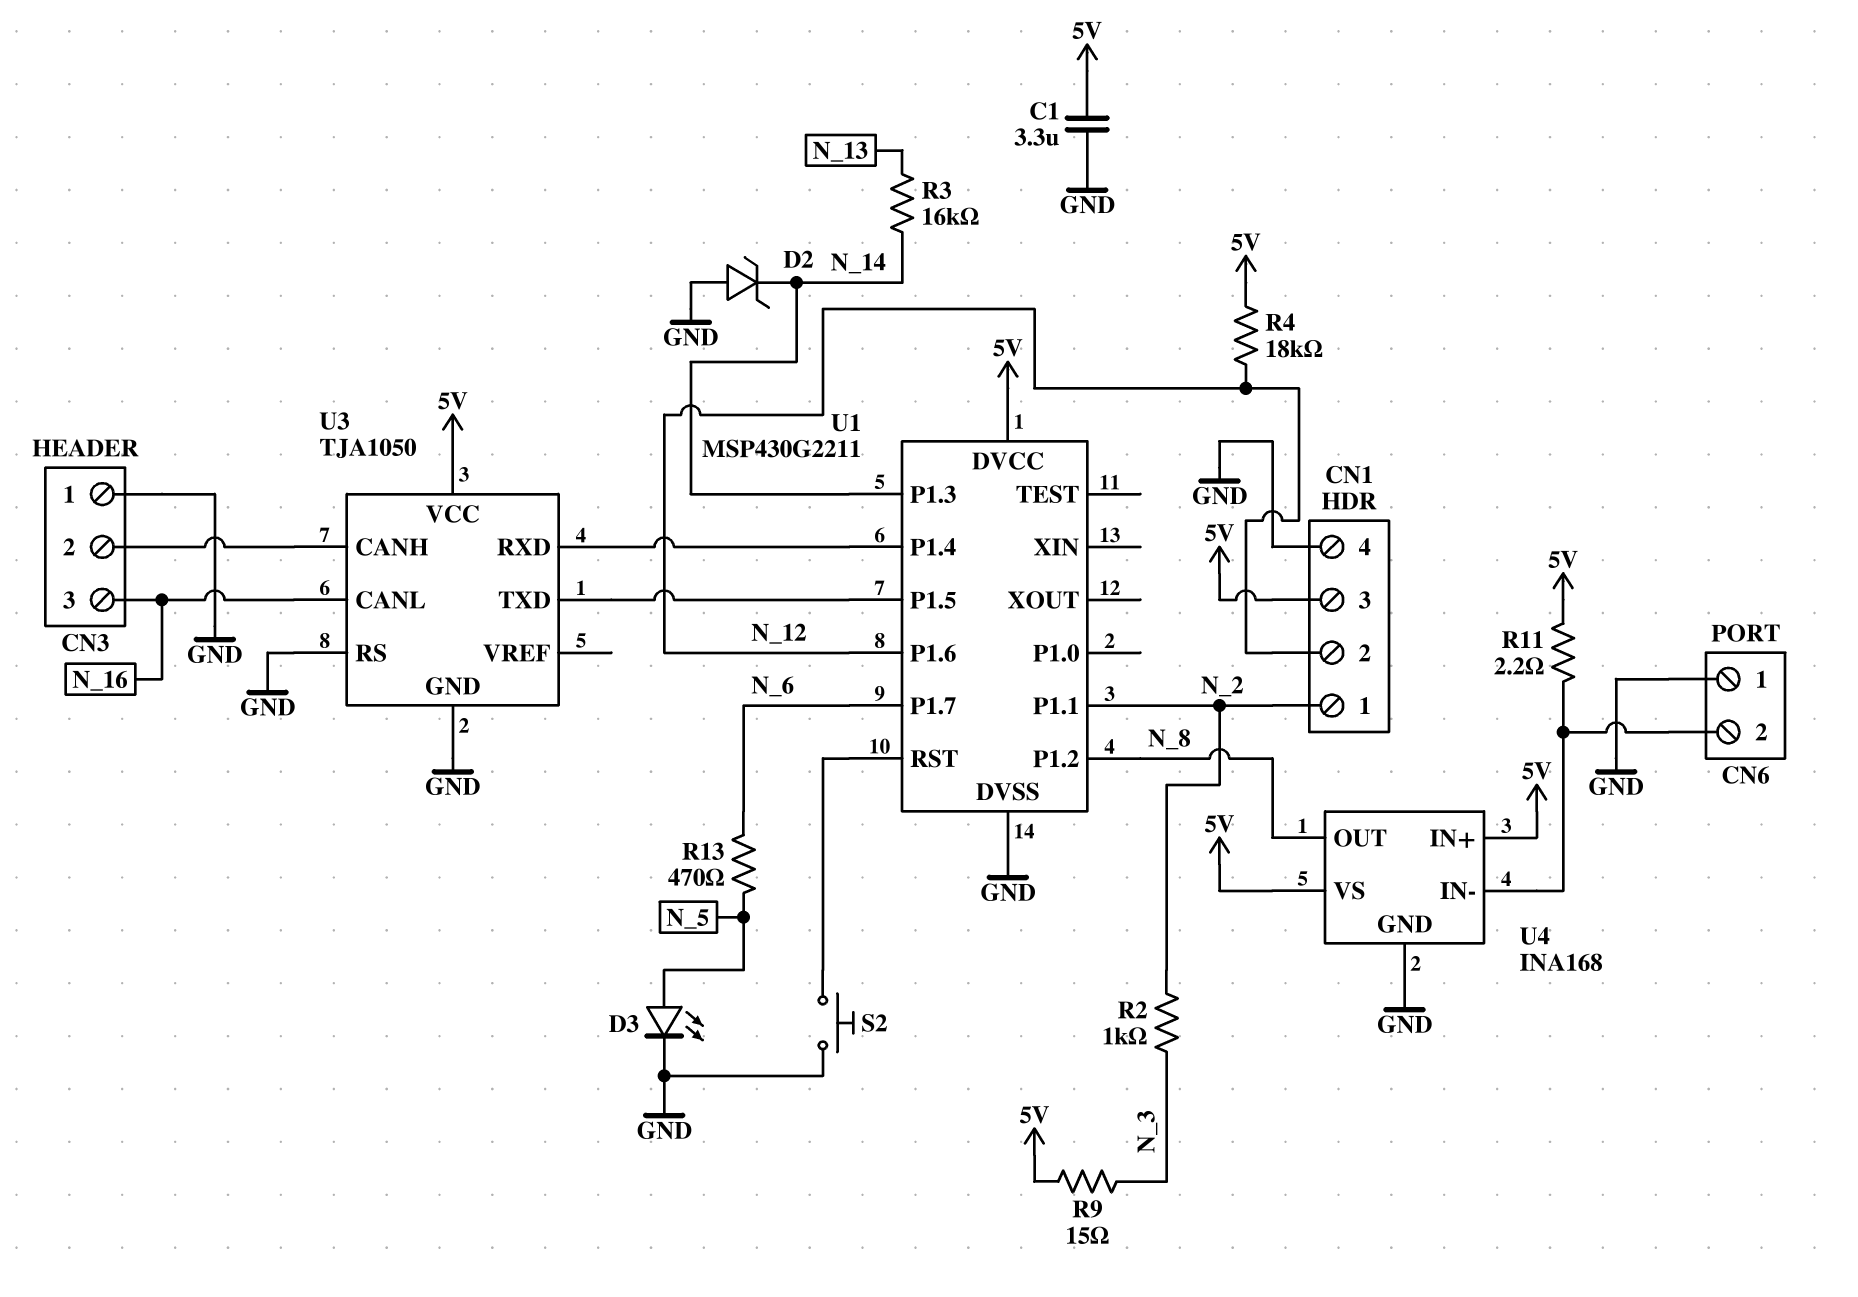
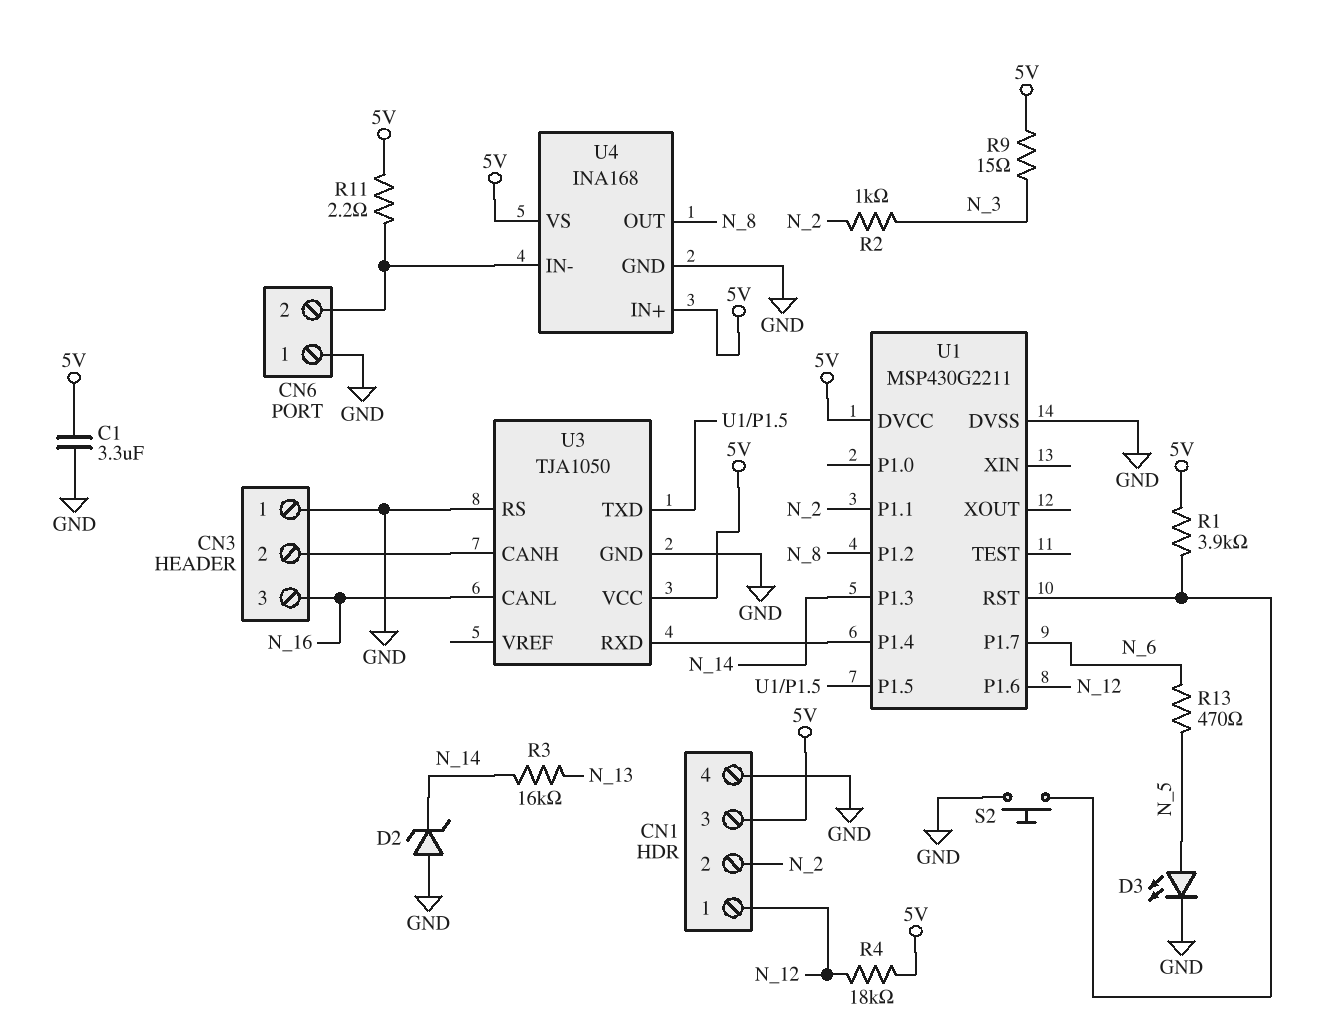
CN1 pin 1: N_2 -> N_12
CN1 pin 2: N_12 -> N_2
R1: none -> 3.9k (5V, U1/RST)

